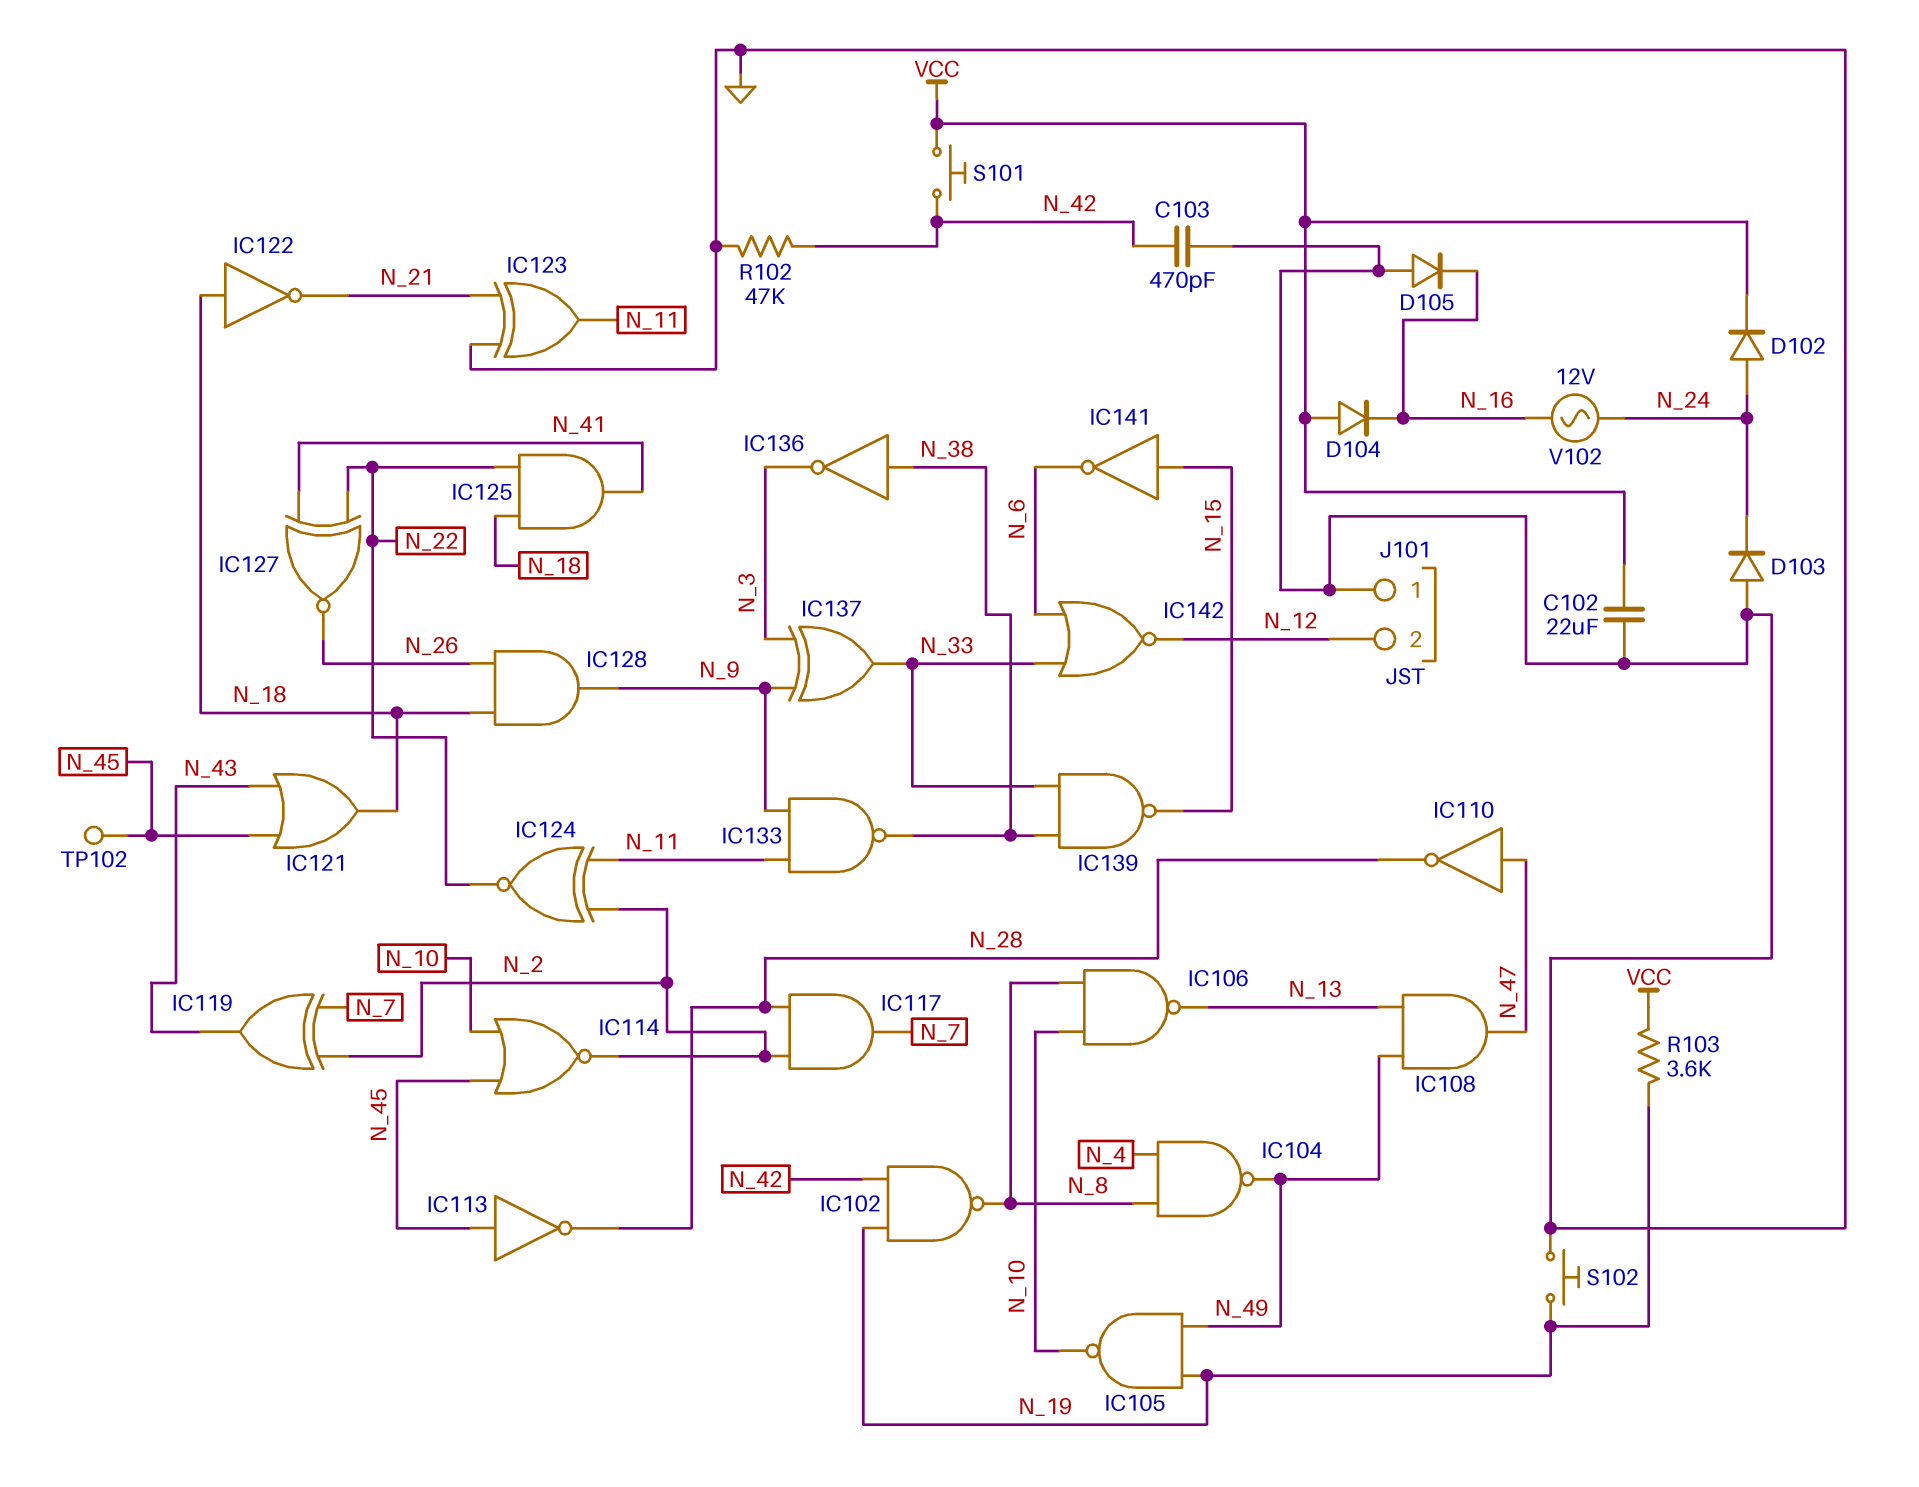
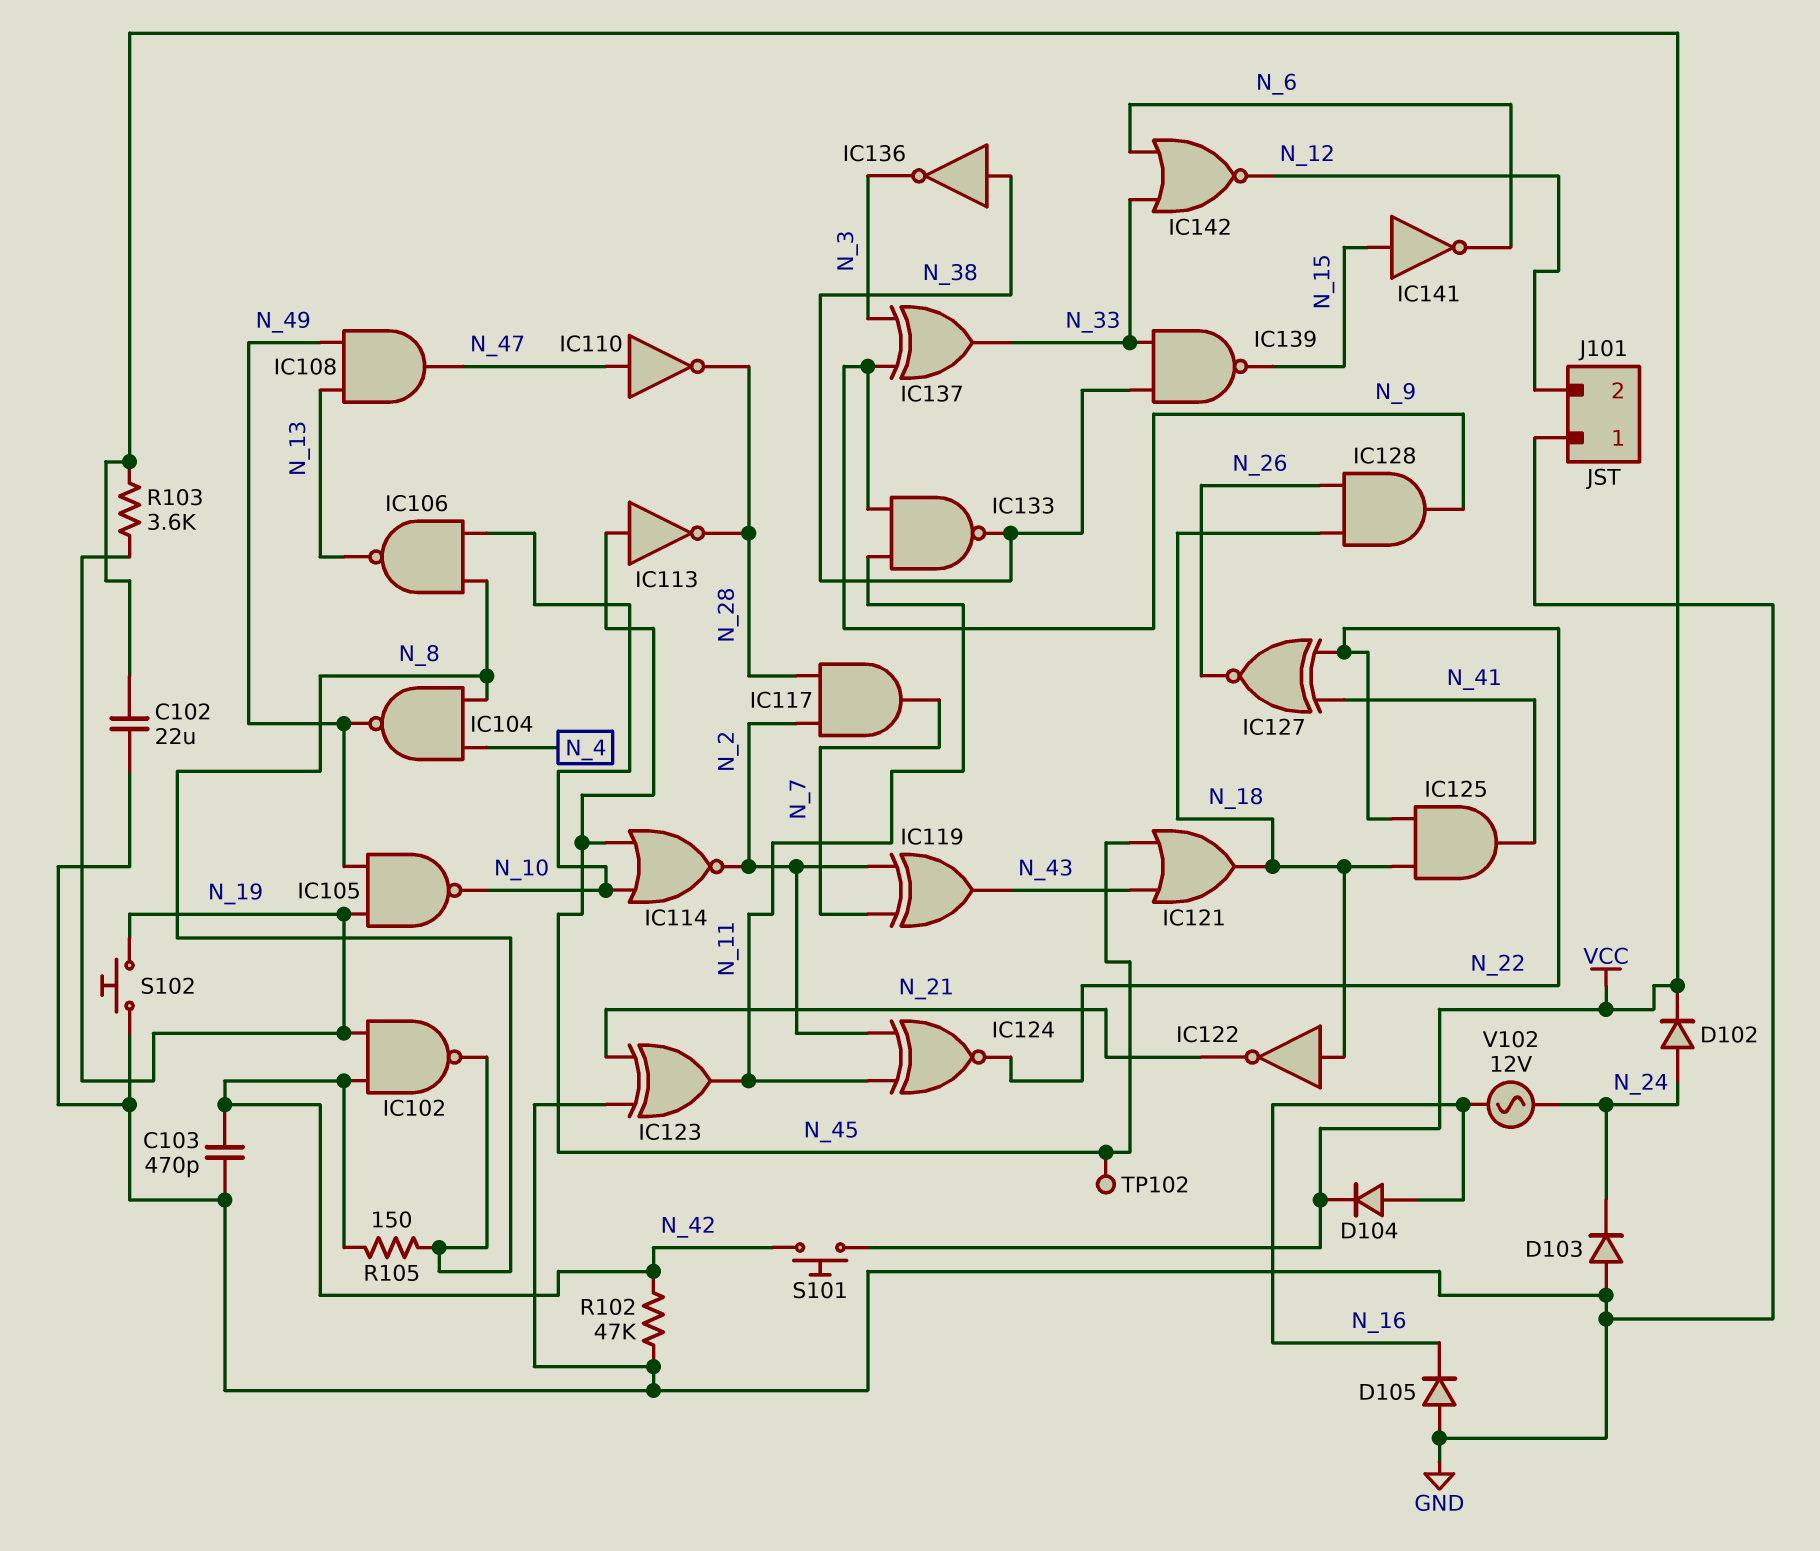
D104: diode (A VCC, K N_16) -> diode (A N_16, K VCC)
R105: none -> 150 (N_8, N_42)

